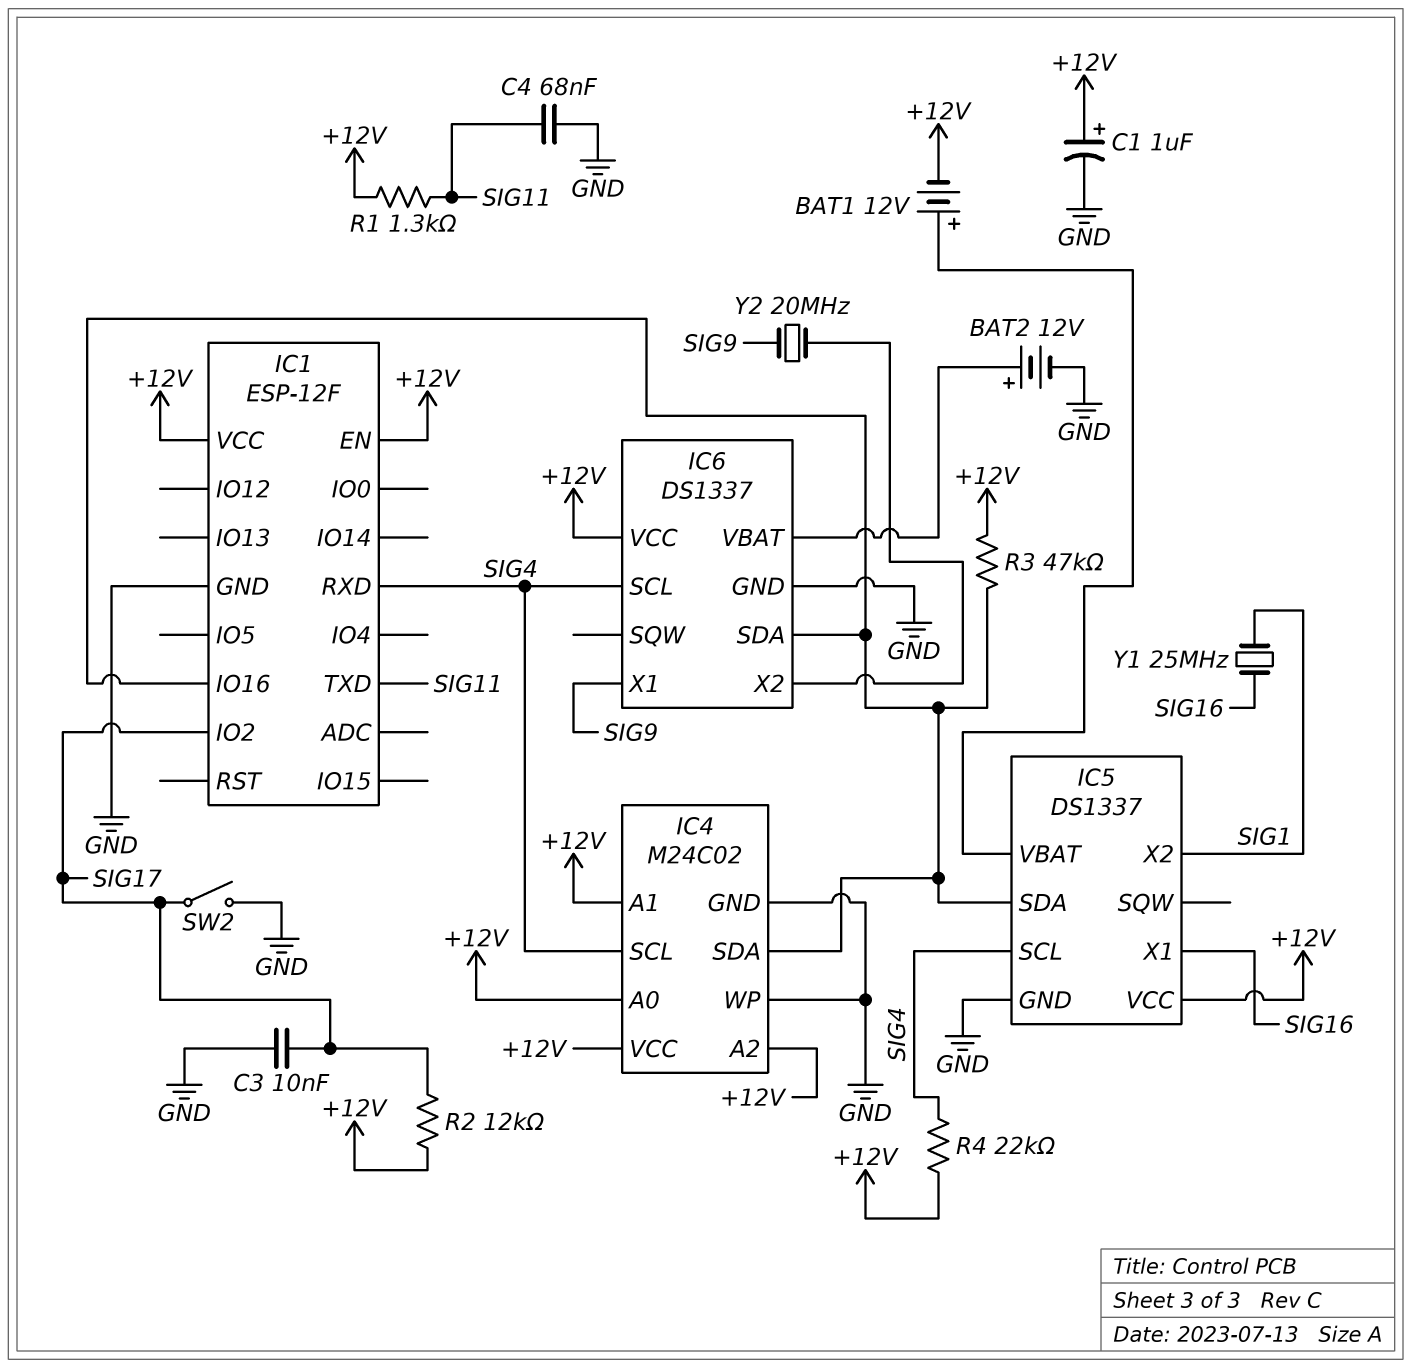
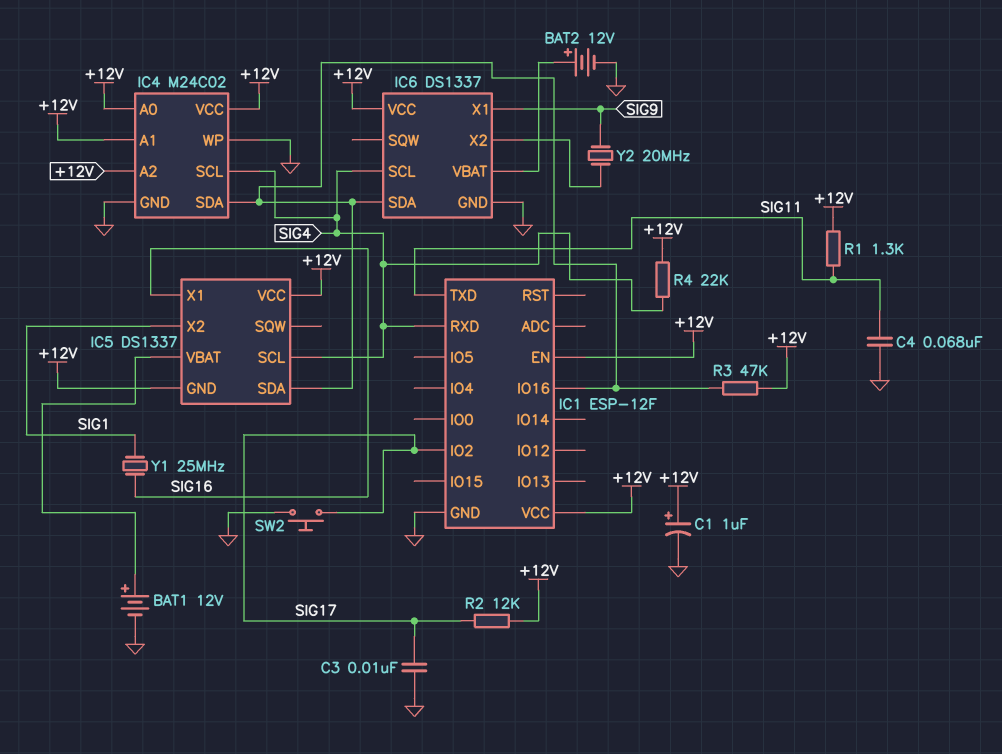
BAT1: 12V (plus IC5/VBAT, minus +12V) -> 12V (plus IC5/VBAT, minus GND)
IC5 pin GND: GND -> +12V
SW2: switch (GND, SIG17) -> button (GND, SIG17)

